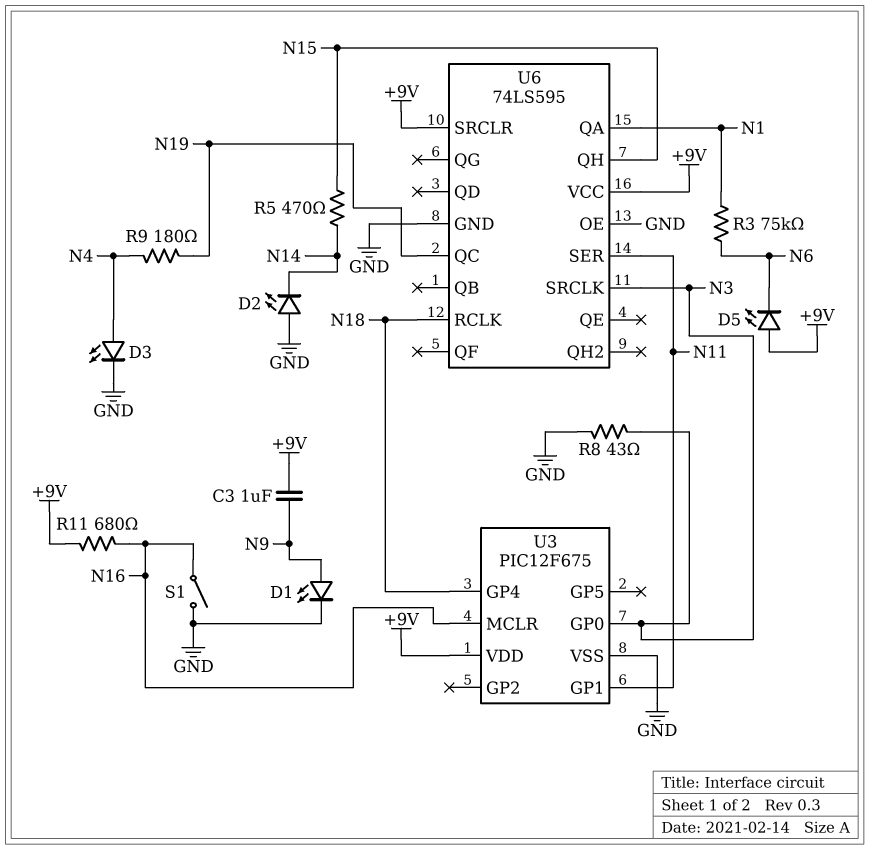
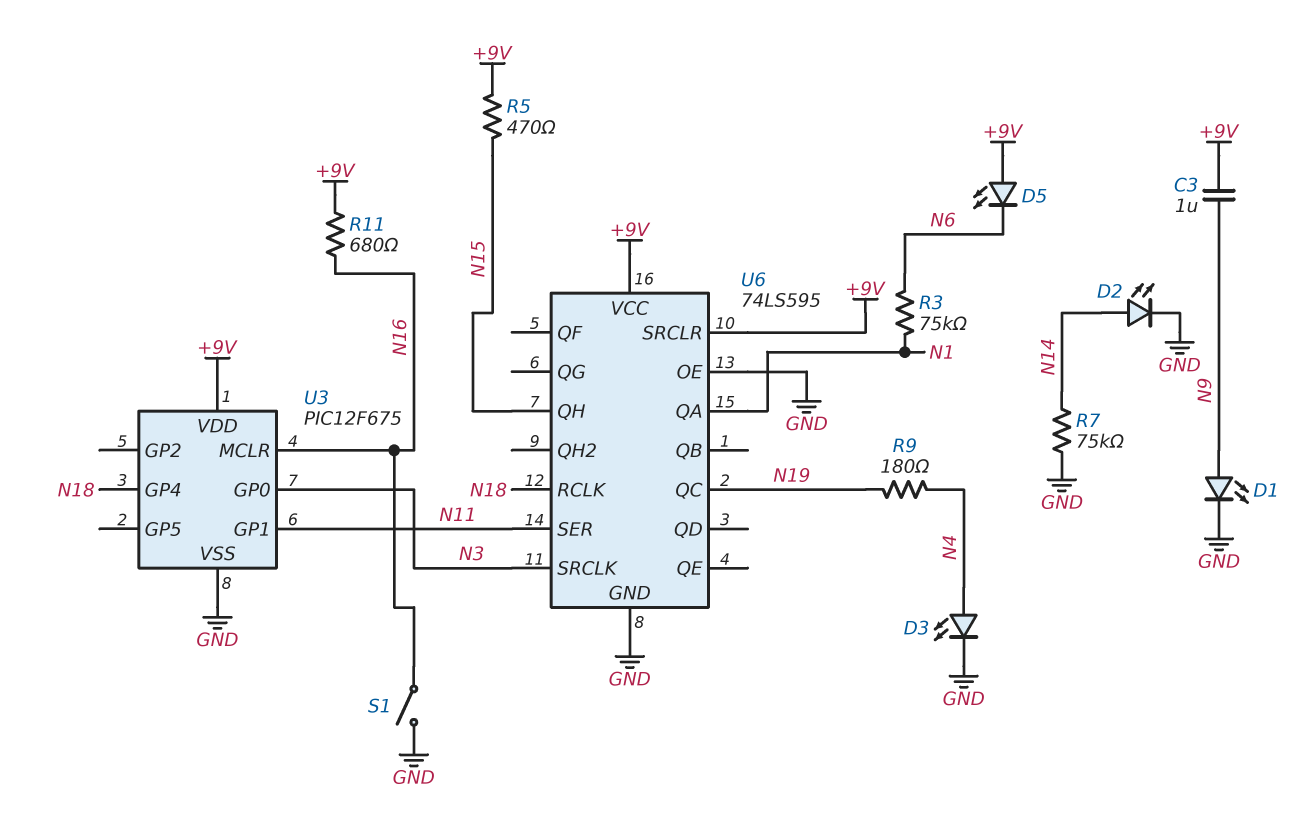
D2: LED (A GND, K N14) -> LED (A N14, K GND)
R5: 470 (N14, N15) -> 470 (+9V, N15)
R7: none -> 75k (GND, N14)
R8: 43 (GND, N3) -> none

